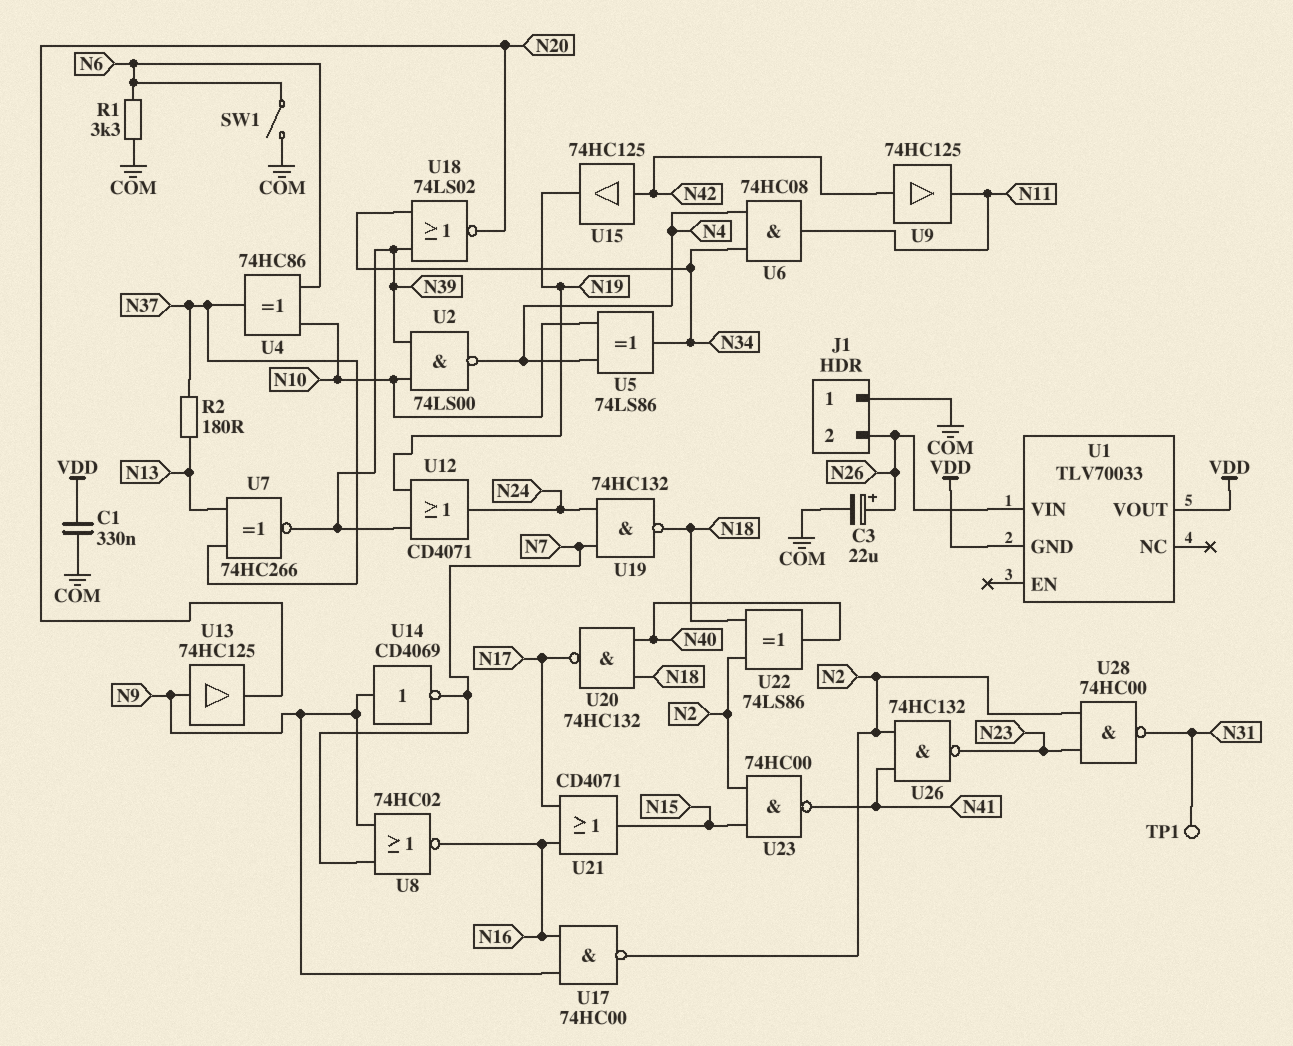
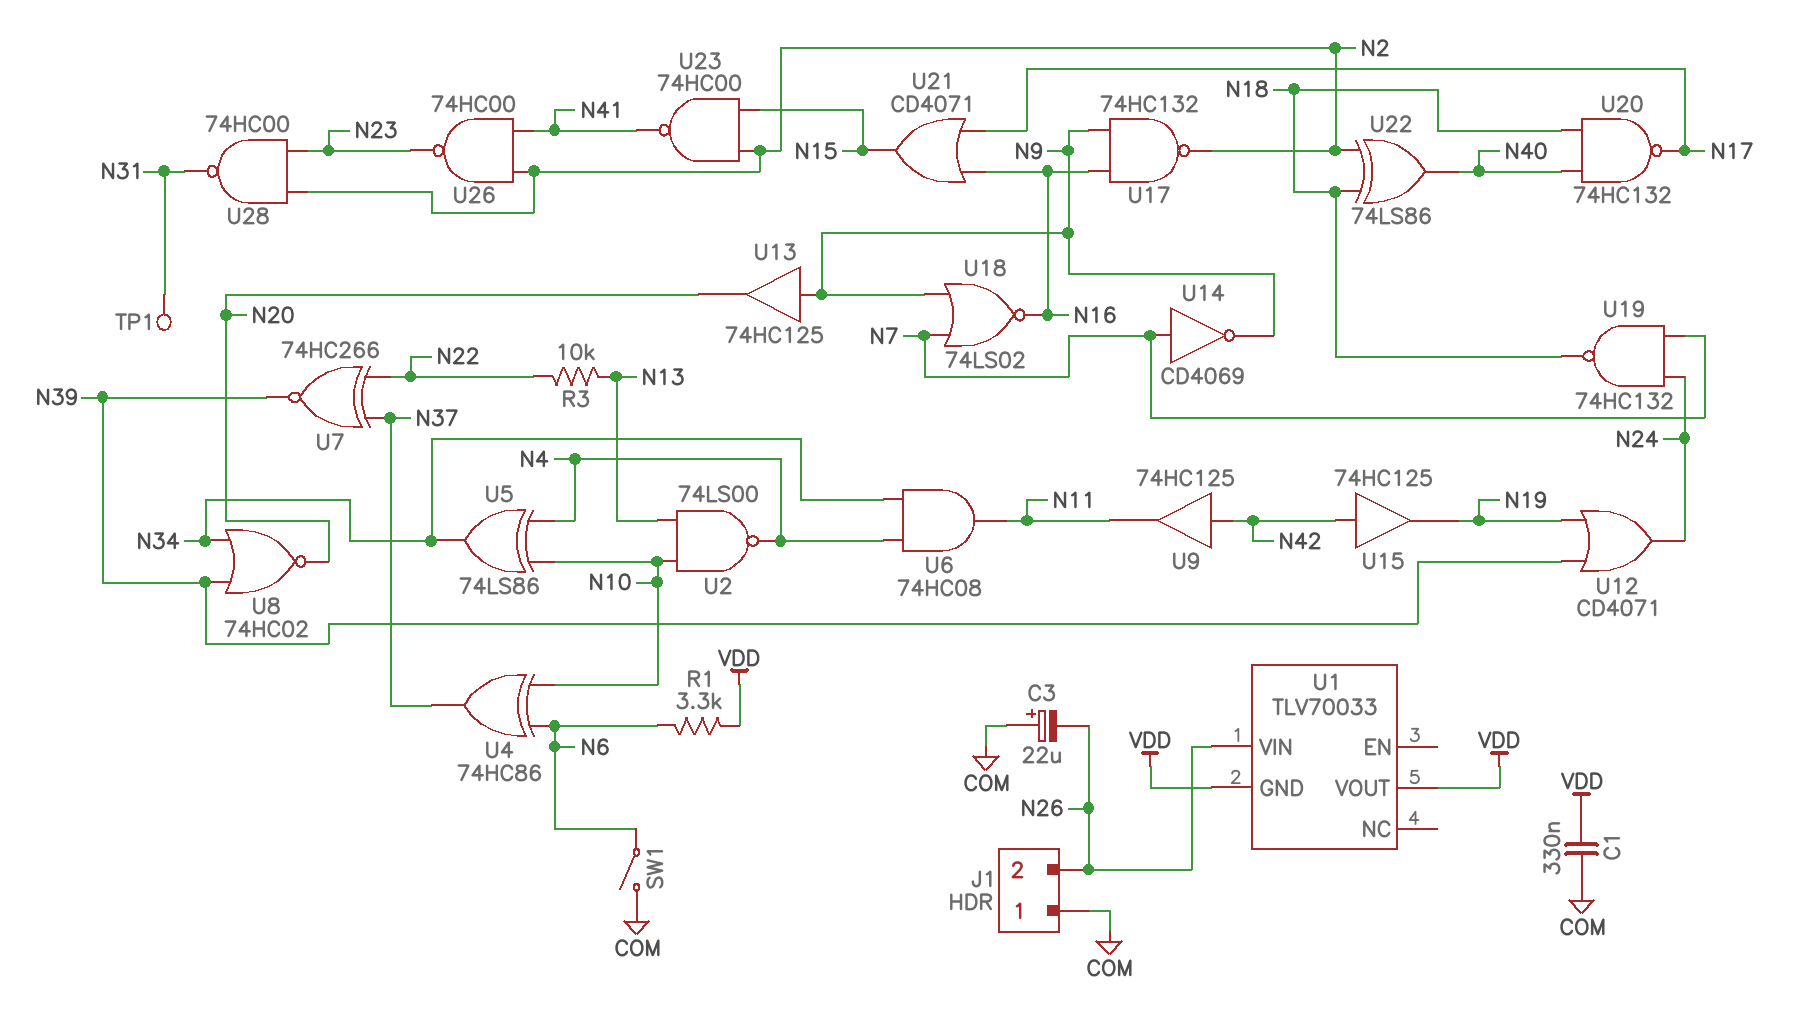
C3: 22uF (plus N26, minus COM) -> 22uF (plus COM, minus N26)
R1: 3.3k (COM, N6) -> 3.3k (N6, VDD)
R2: 180 (N13, N37) -> none
R3: none -> 10k (N13, N22)
U2: NAND 74LS00 (in N10, in N39, out N4) -> NAND 74LS00 (in N10, in N13, out N4)
U7: XNOR 74HC266 (in N13, in N37, out N39) -> XNOR 74HC266 (in N22, in N37, out N39)
U8: NOR 74HC02 (in N7, in N9, out N16) -> NOR 74HC02 (in N34, in N39, out N20)
U14: NOT CD4069 (in N9, out N7) -> NOT CD4069 (in N7, out N9)
U17: NAND 74HC00 (in N9, in N16, out N2) -> NAND 74HC132 (in N9, in N16, out N2)
U18: NOR 74LS02 (in N34, in N39, out N20) -> NOR 74LS02 (in N7, in N9, out N16)
U26: NAND 74HC132 (in N2, in N41, out N23) -> NAND 74HC00 (in N2, in N41, out N23)

